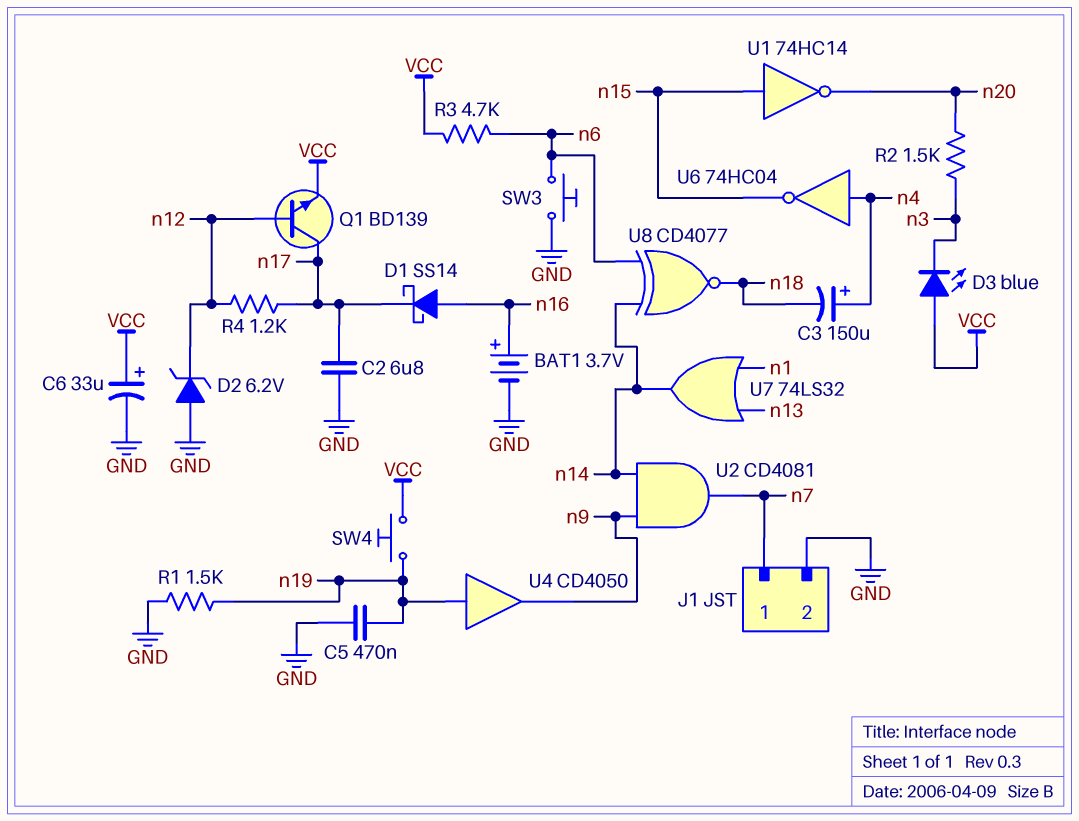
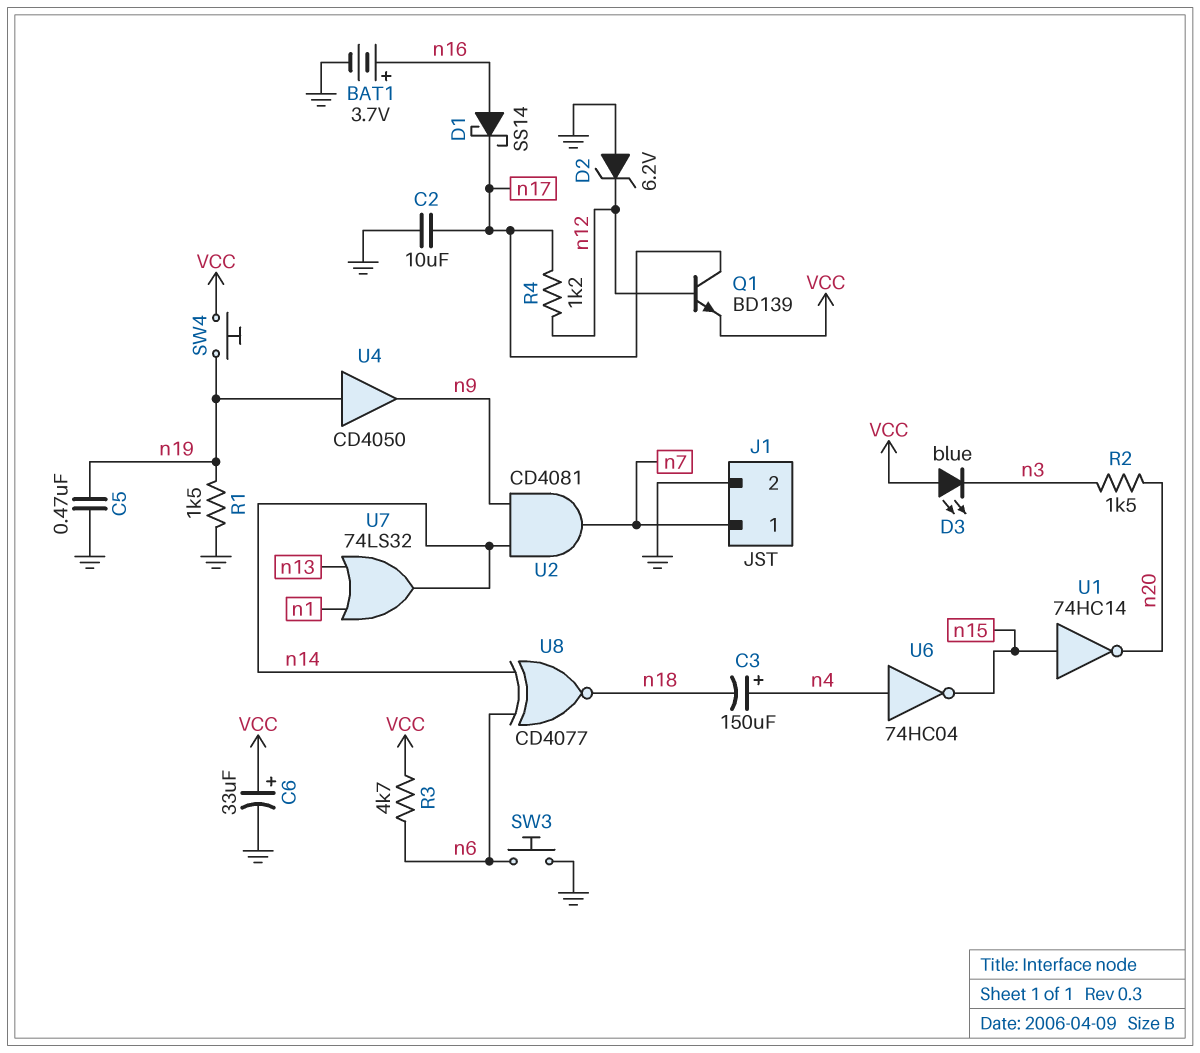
C2: 6.8uF (GND, n17) -> 10uF (GND, n17)

